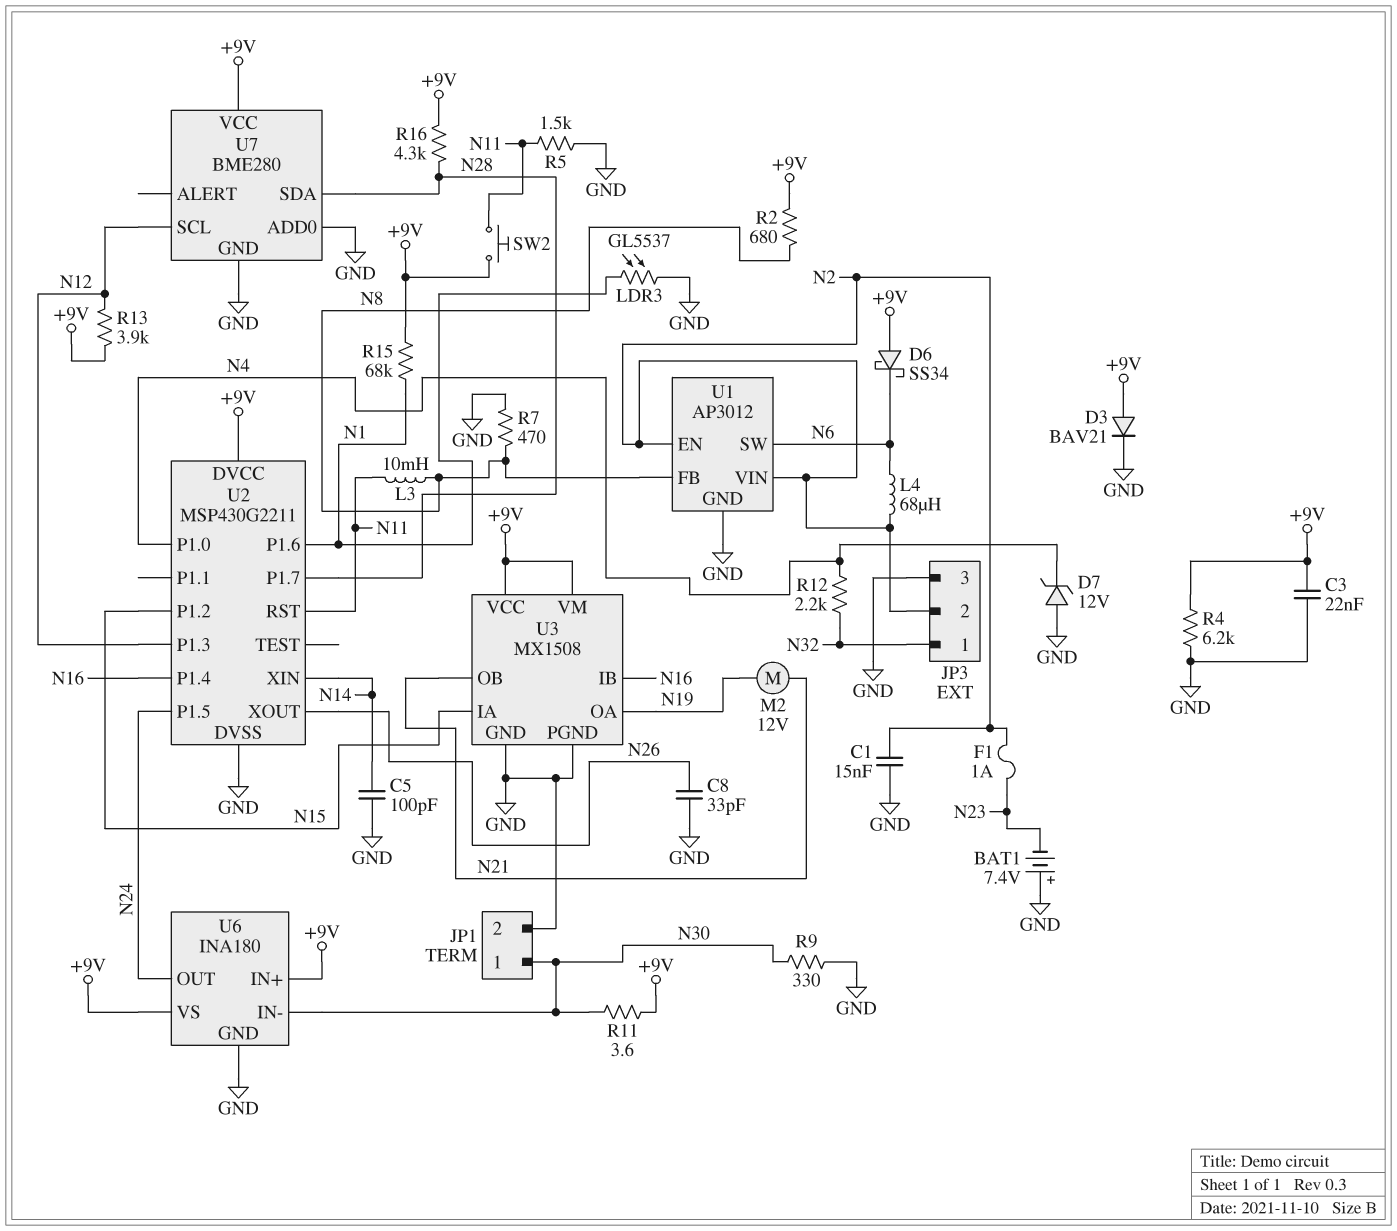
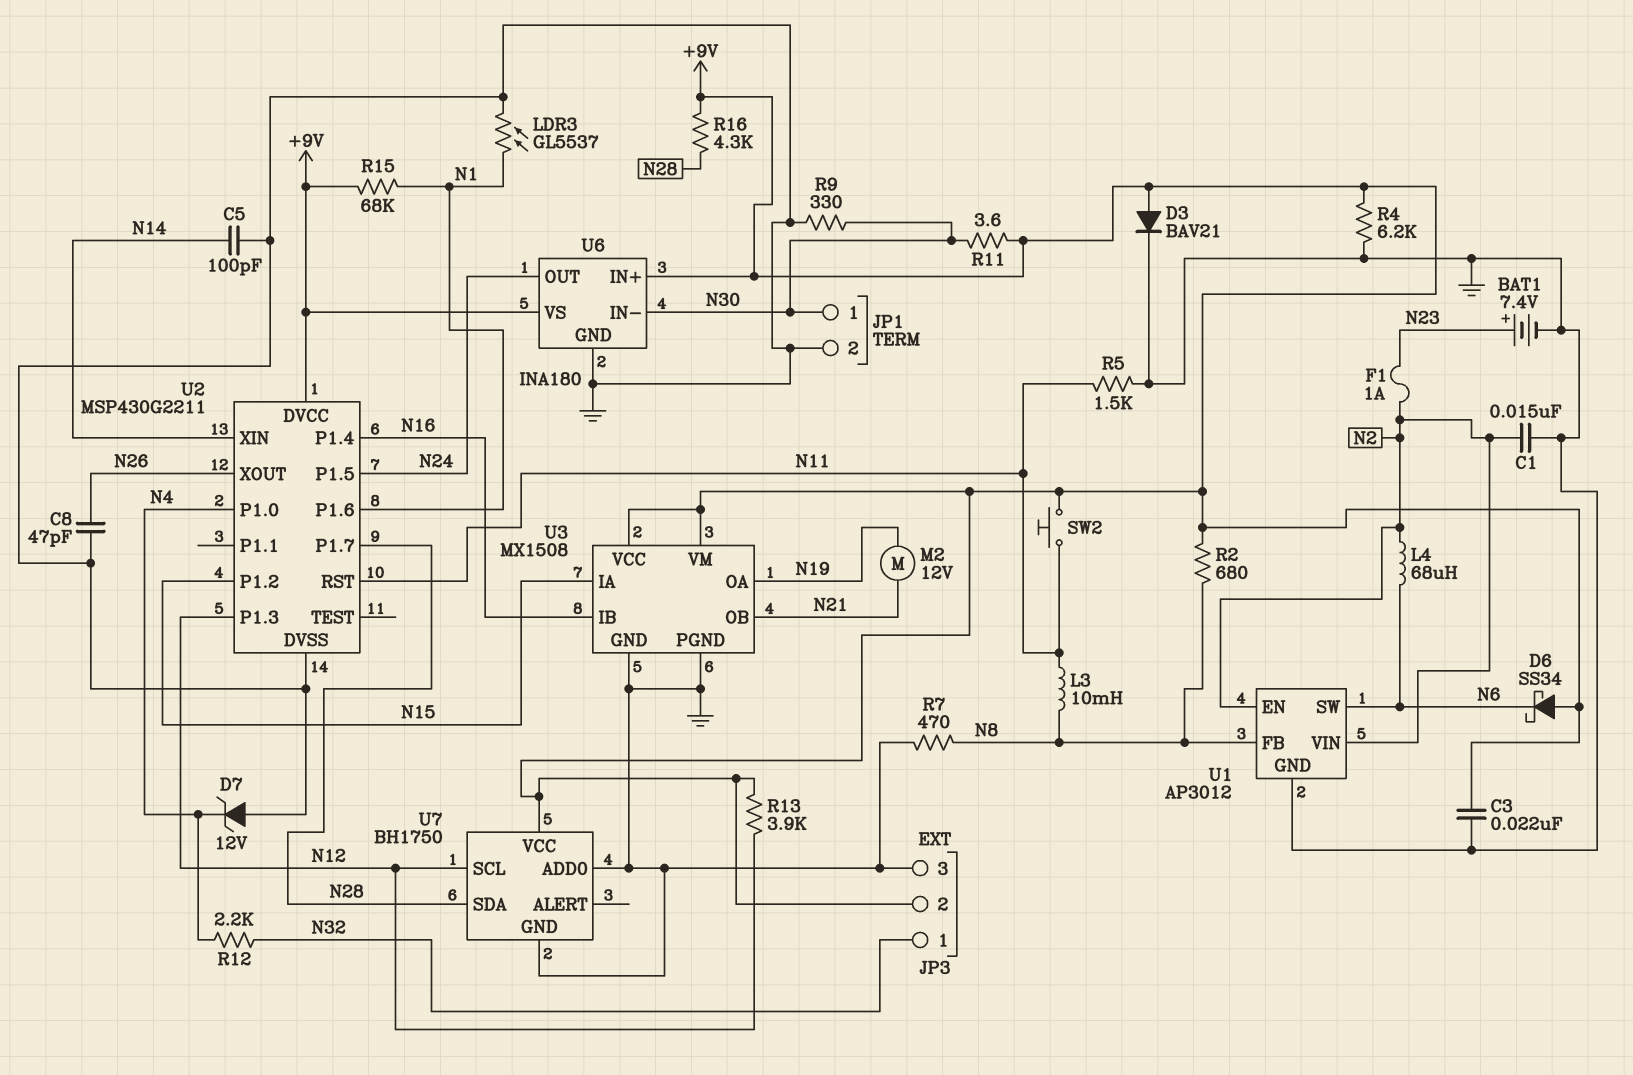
BAT1: 7.4V (plus GND, minus N23) -> 7.4V (plus N23, minus GND)
C8: 33pF (GND, N26) -> 47pF (GND, N26)
JP3 pin 2: N2 -> +9V
U7: BME280 -> BH1750

